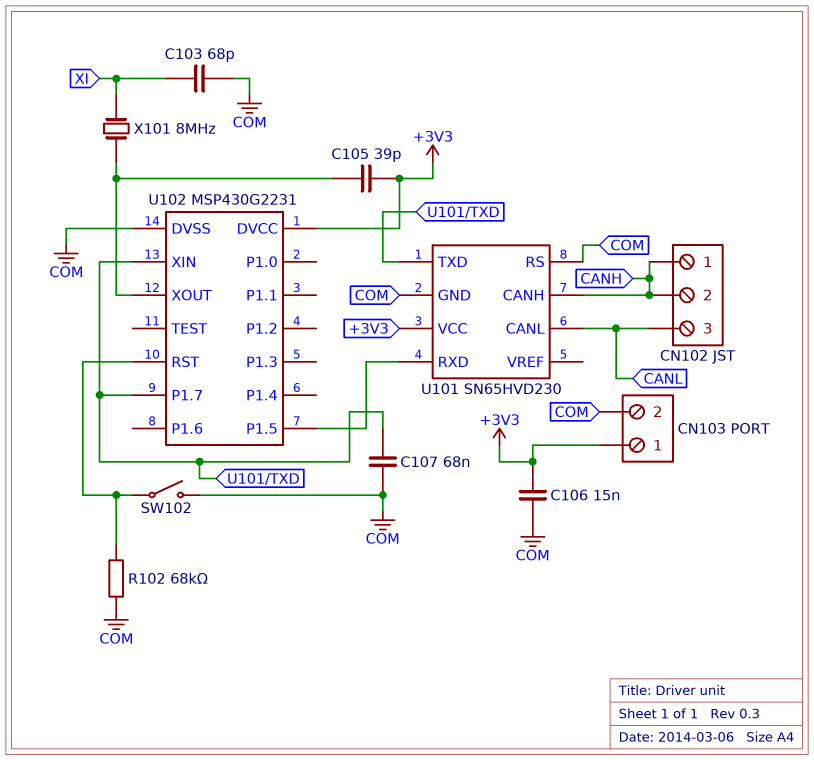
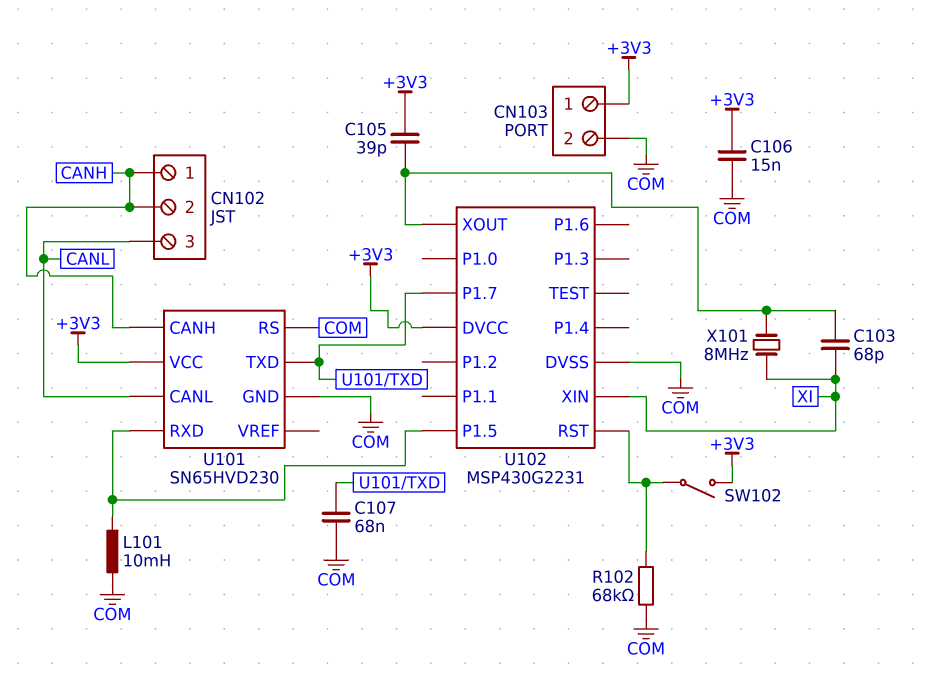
C103: 68pF (COM, XI) -> 68pF (U102/XOUT, XI)
L101: none -> 10mH (COM, U101/RXD)
SW102: switch (COM, U102/RST) -> switch (+3V3, U102/RST)
U102 pin XIN: U101/TXD -> XI

